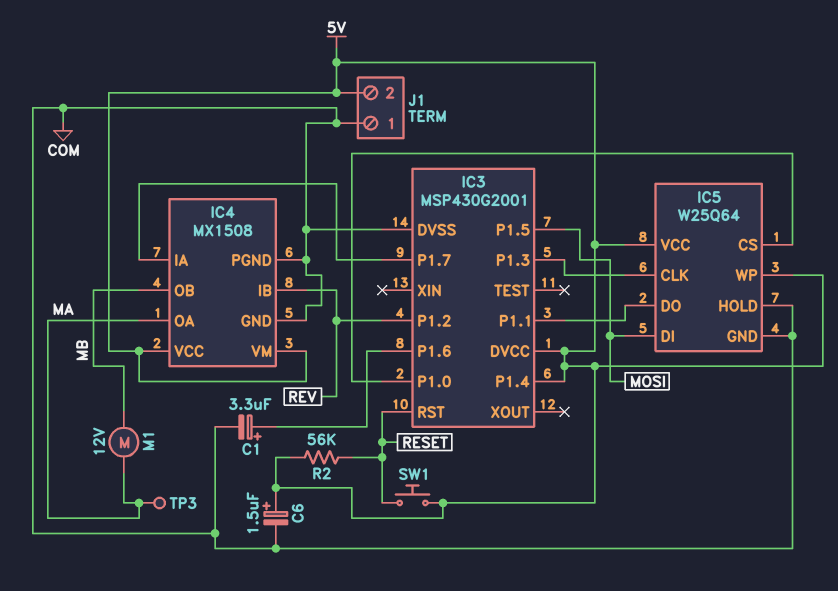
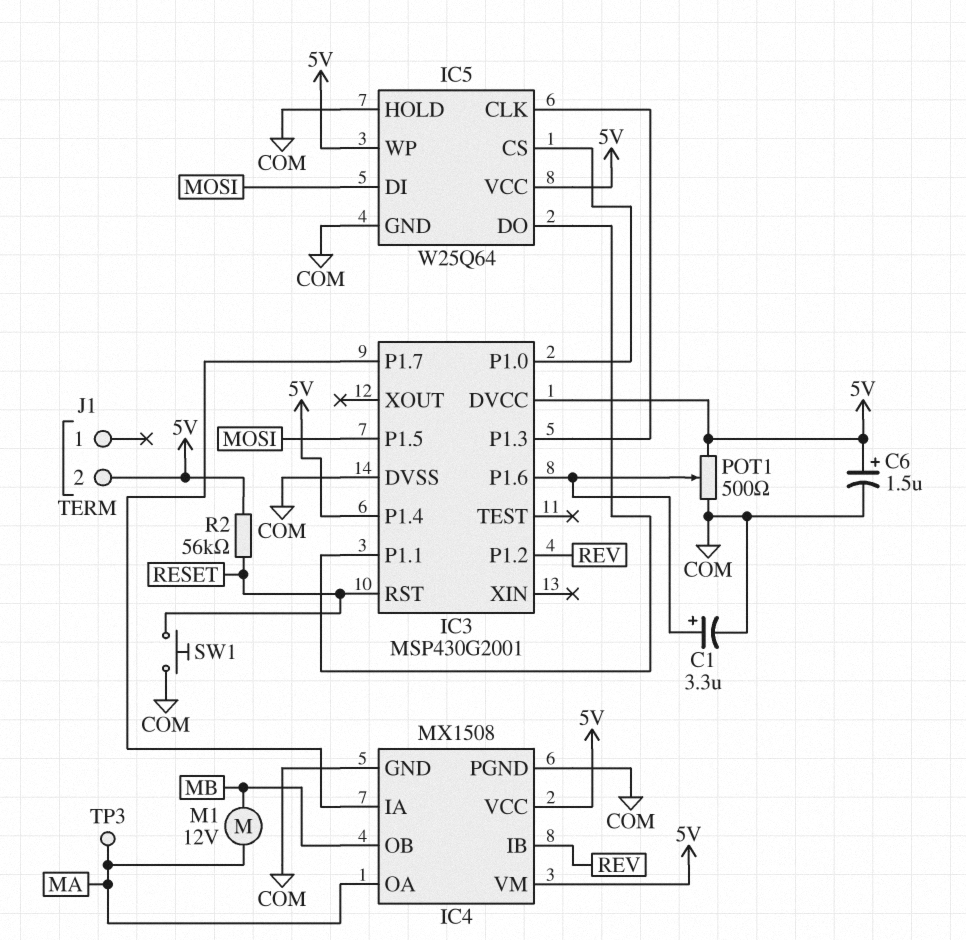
J1 pin 1: COM -> none
POT1: none -> 500 (5V, COM, wiper IC3/P1.6)
SW1: button (5V, RESET) -> button (COM, RESET)

